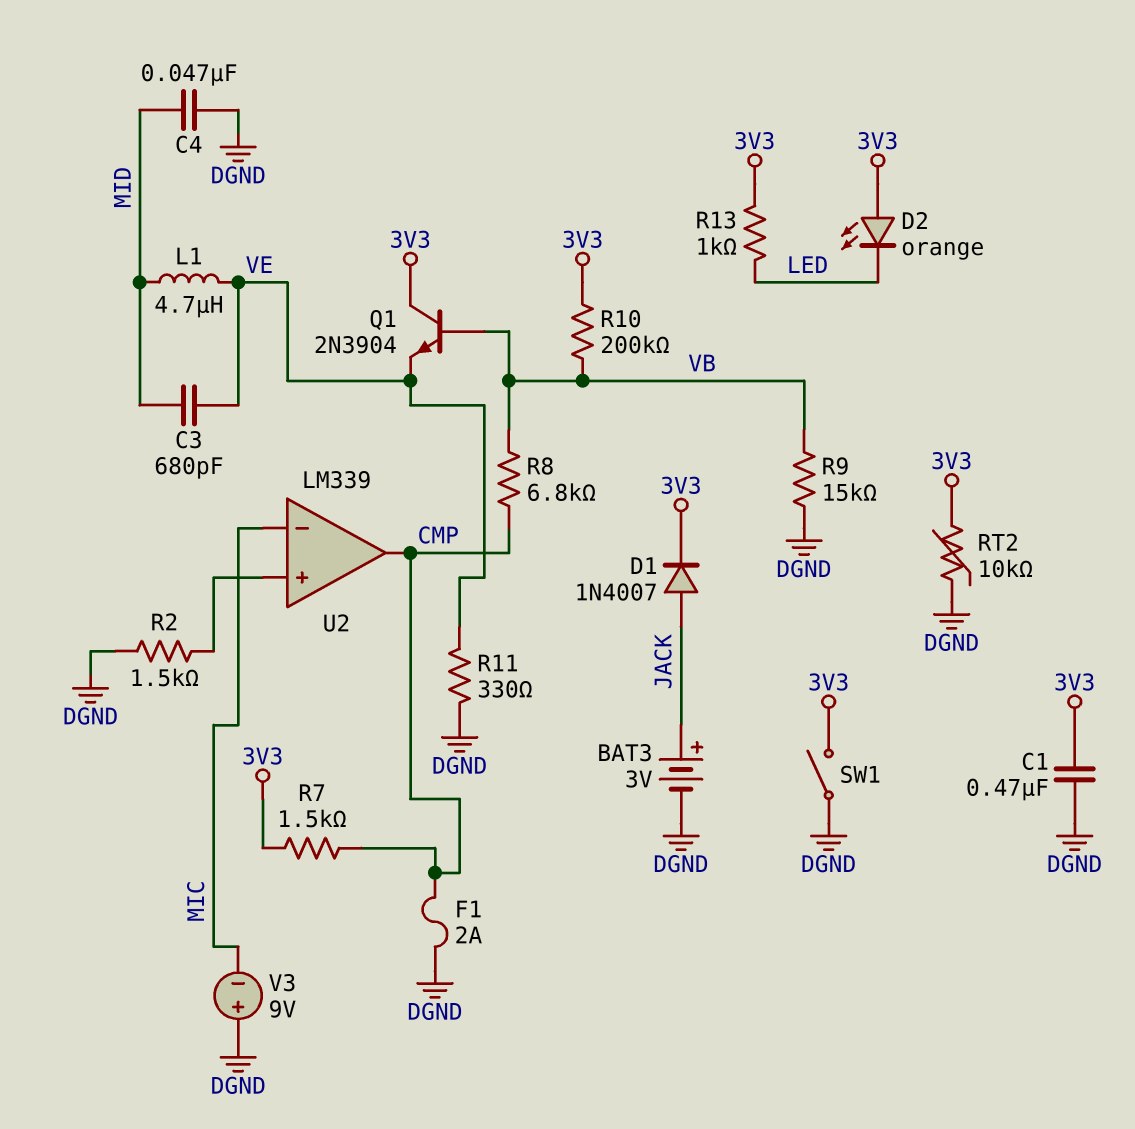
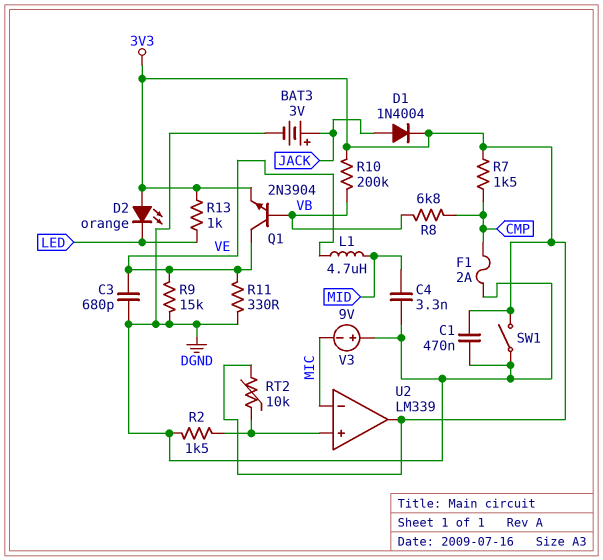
C3: 680pF (MID, VE) -> 680pF (DGND, VE)
C4: 47nF (DGND, MID) -> 3.3nF (DGND, MID)
D1: diode 1N4007 (A JACK, K 3V3) -> diode 1N4004 (A JACK, K 3V3)
Q1: NPN 2N3904 (B VB, C 3V3, E VE) -> NPN 2N3904 (B VB, C VE, E 3V3)
R9: 15k (DGND, VB) -> 15k (DGND, VE)
RT2: 10k (3V3, DGND) -> 10k (3V3, U2/in+)
U2 pin out: CMP -> 3V3

